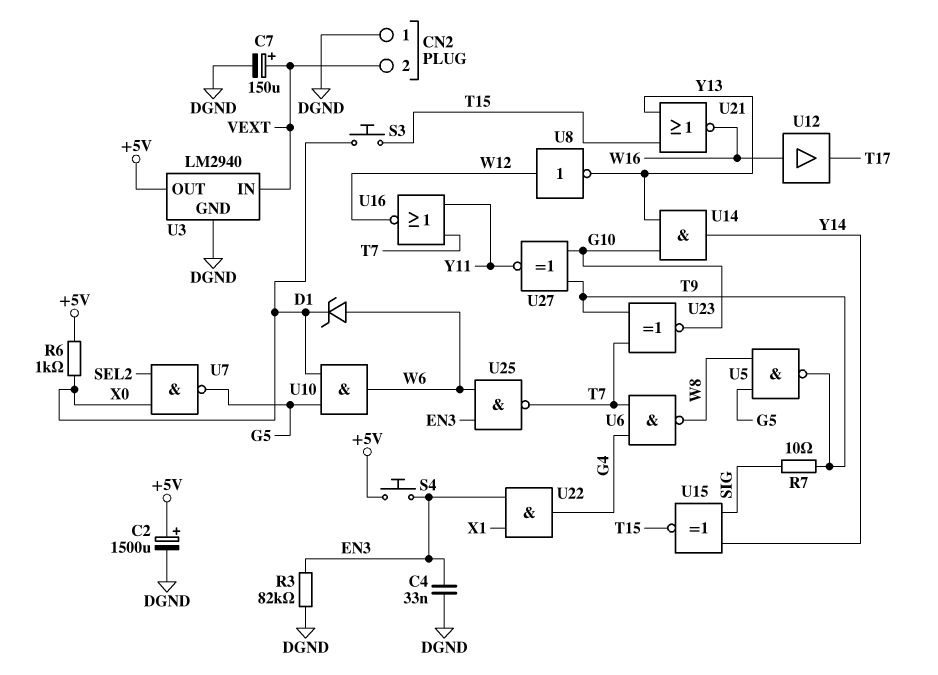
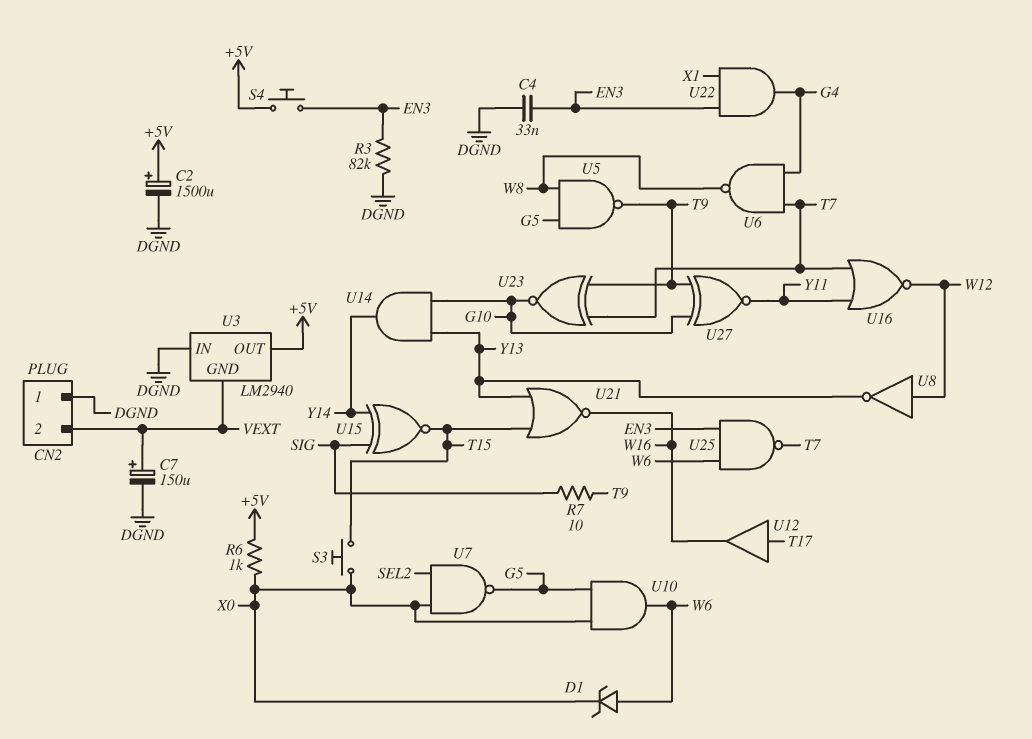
U3 pin GND: DGND -> VEXT
U3 pin IN: VEXT -> DGND
U12: buffer (in W16, out T17) -> buffer (in T17, out W16)

